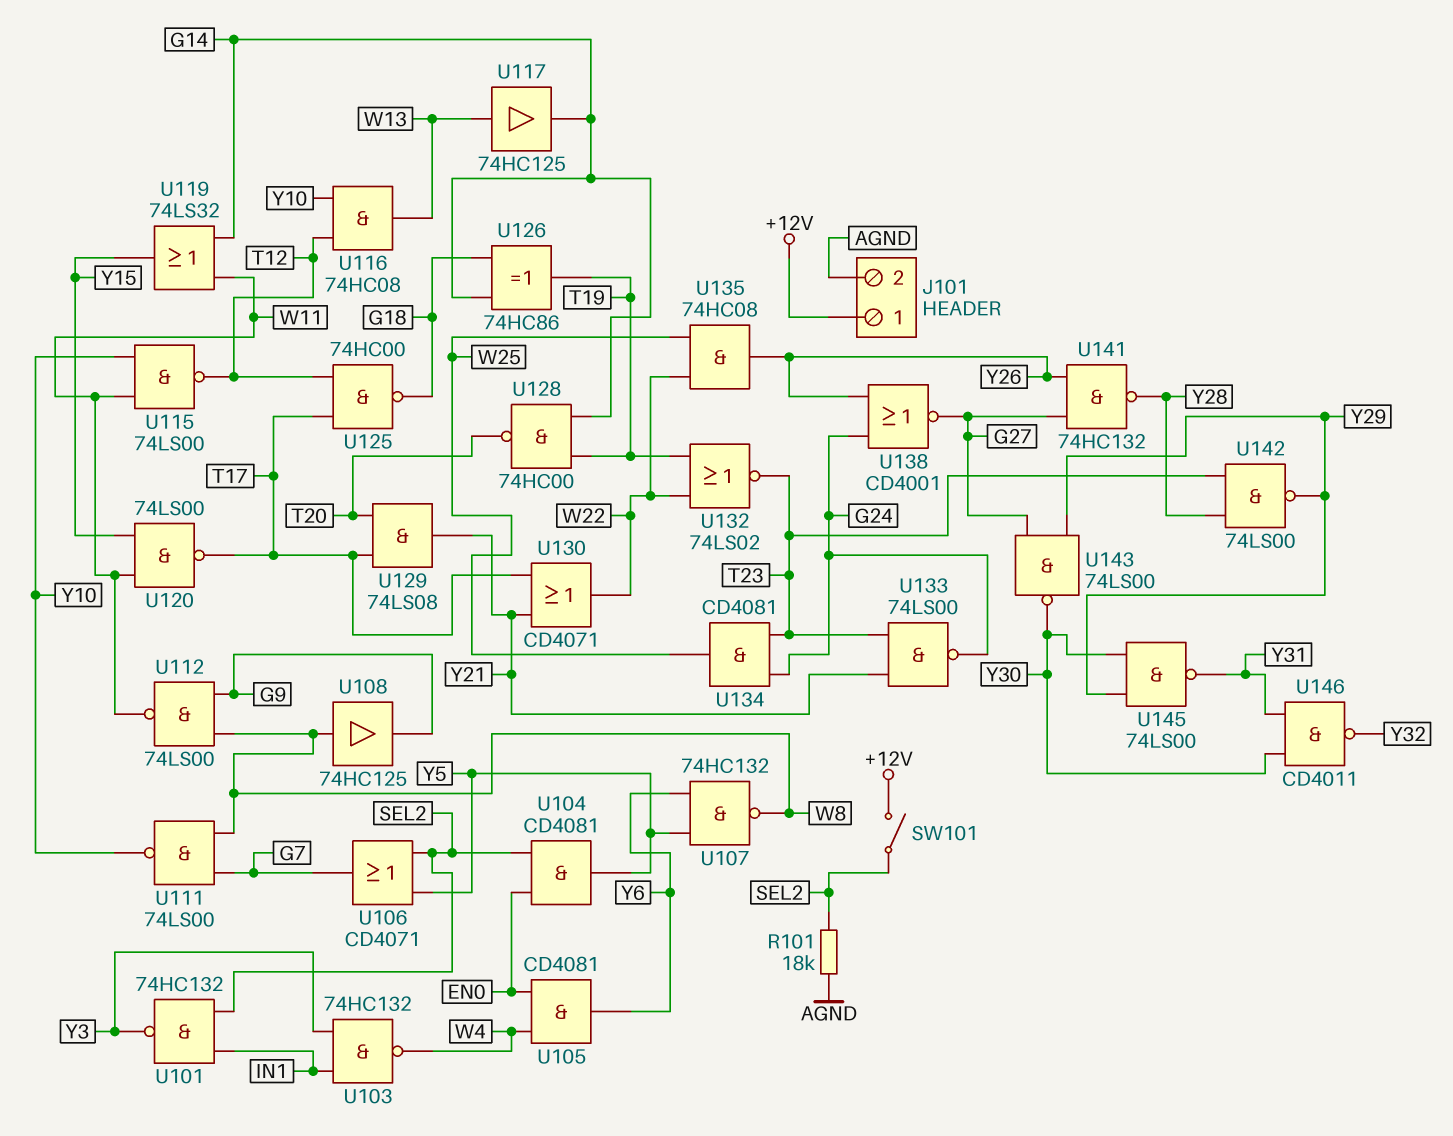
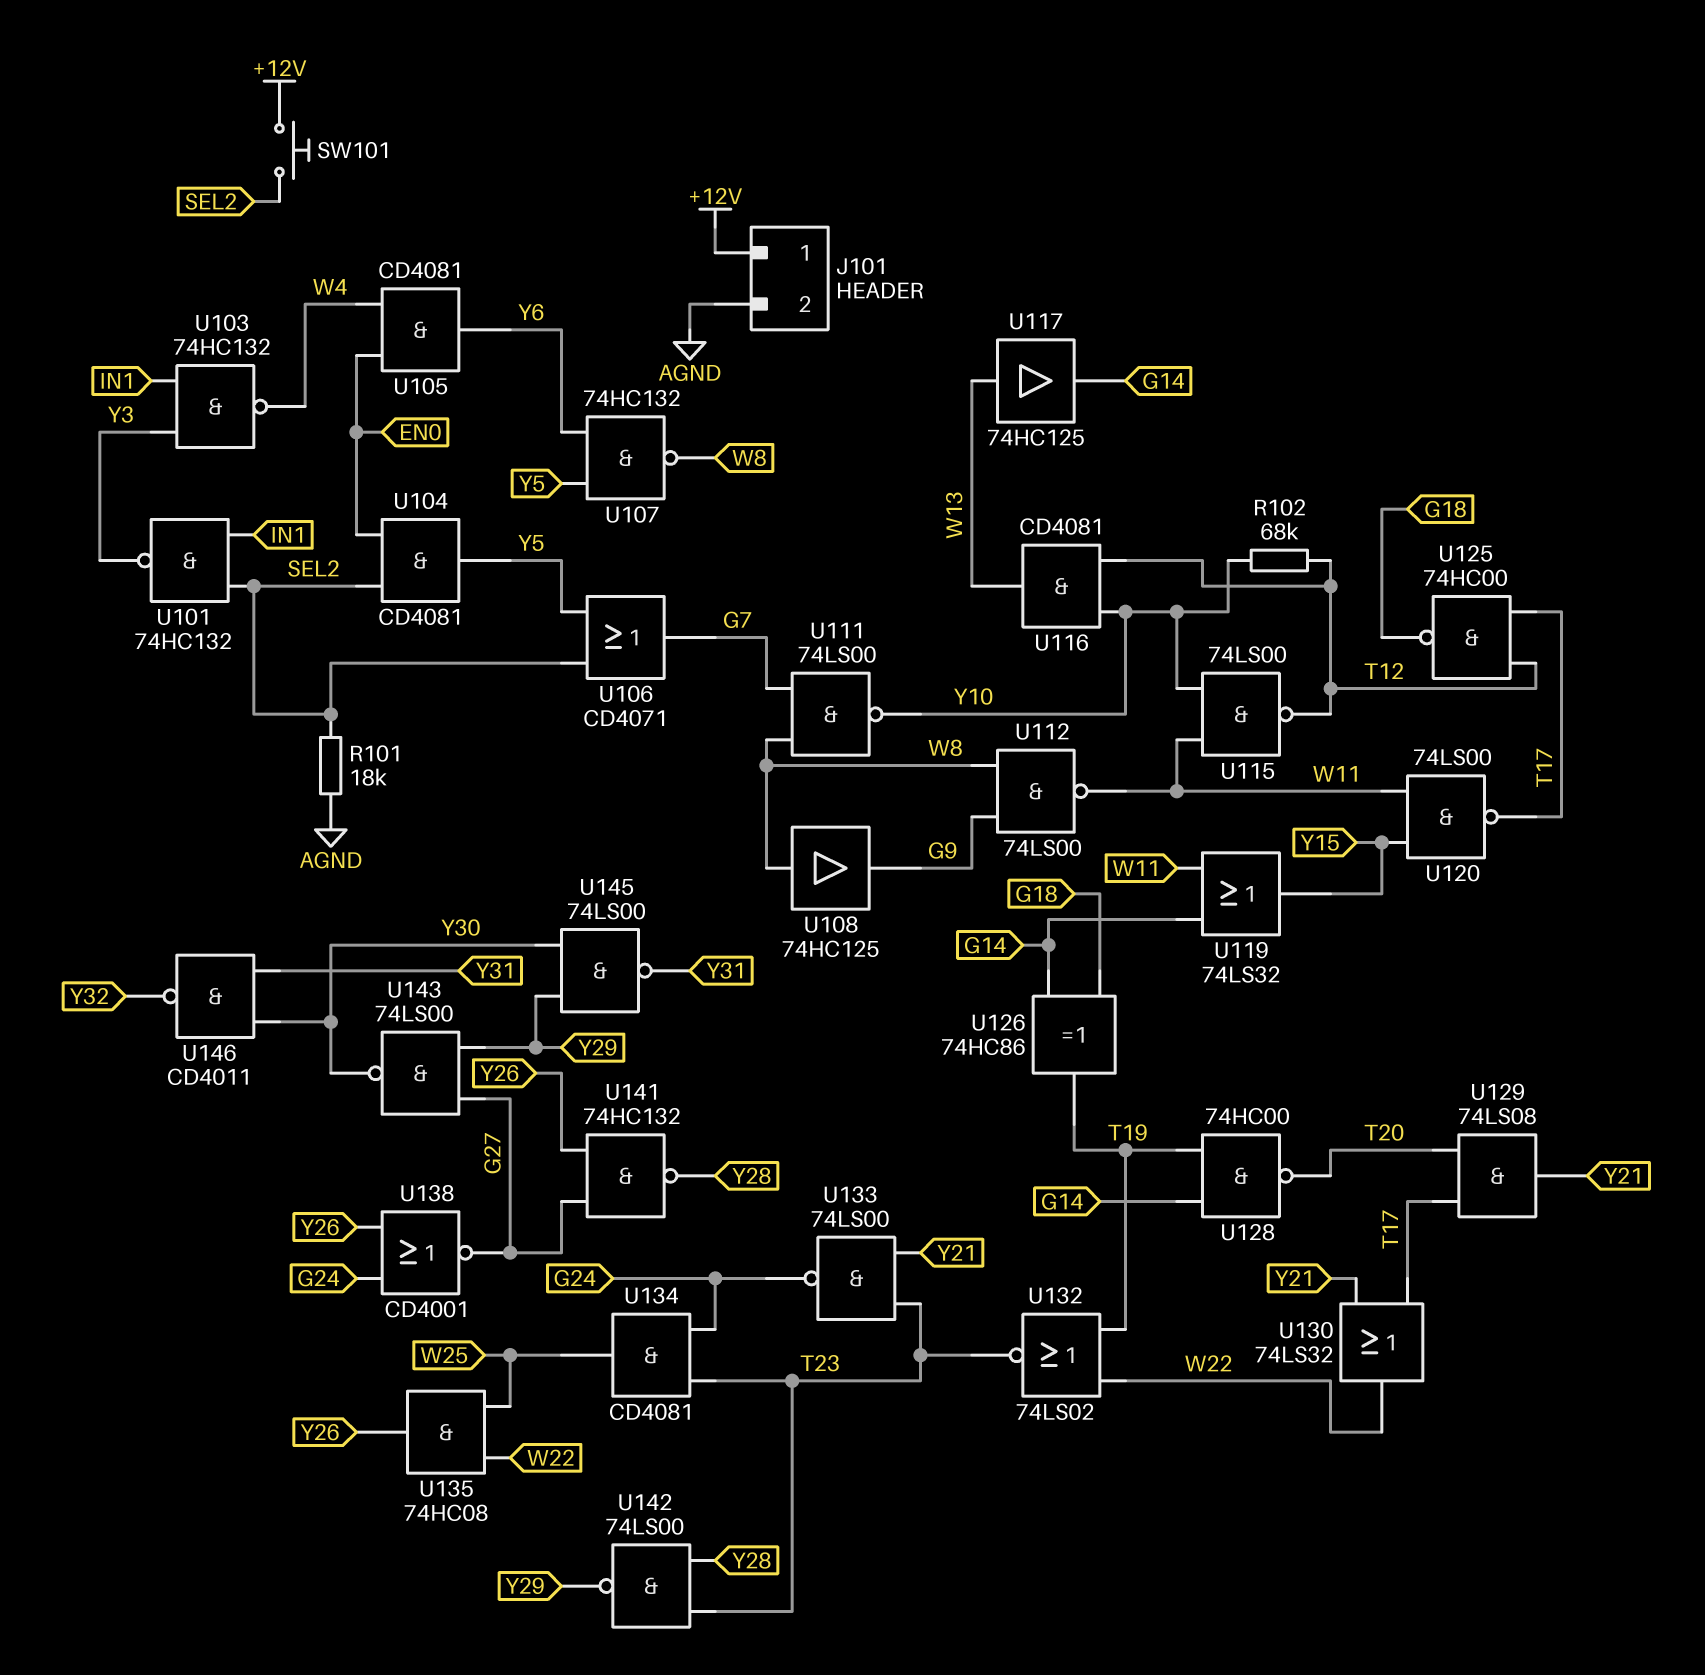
R102: none -> 68k (T12, Y10)
SW101: switch (+12V, SEL2) -> button (+12V, SEL2)
U116: AND 74HC08 (in T12, in Y10, out W13) -> AND CD4081 (in T12, in Y10, out W13)
U130: OR CD4071 (in T17, in Y21, out W22) -> OR 74LS32 (in T17, in Y21, out W22)

